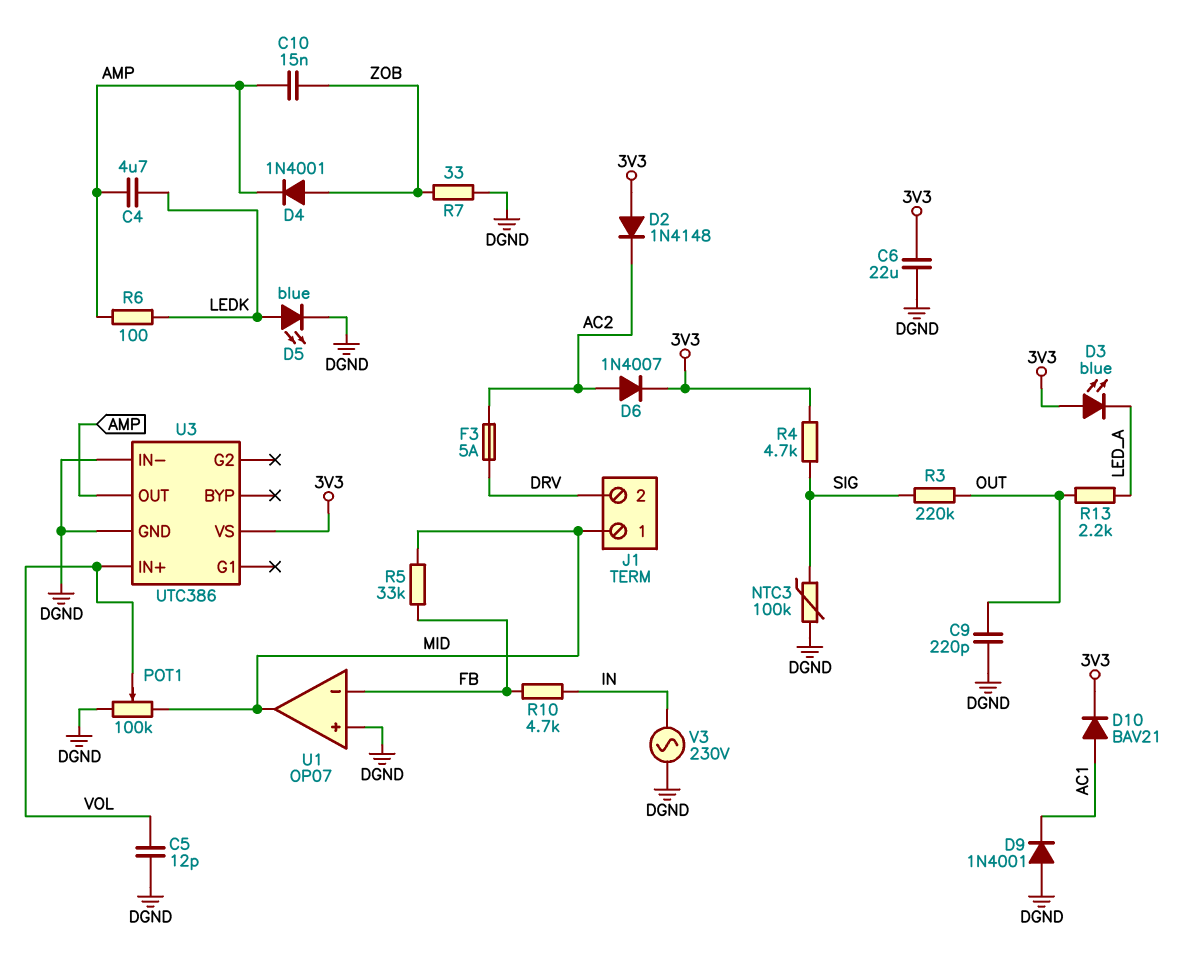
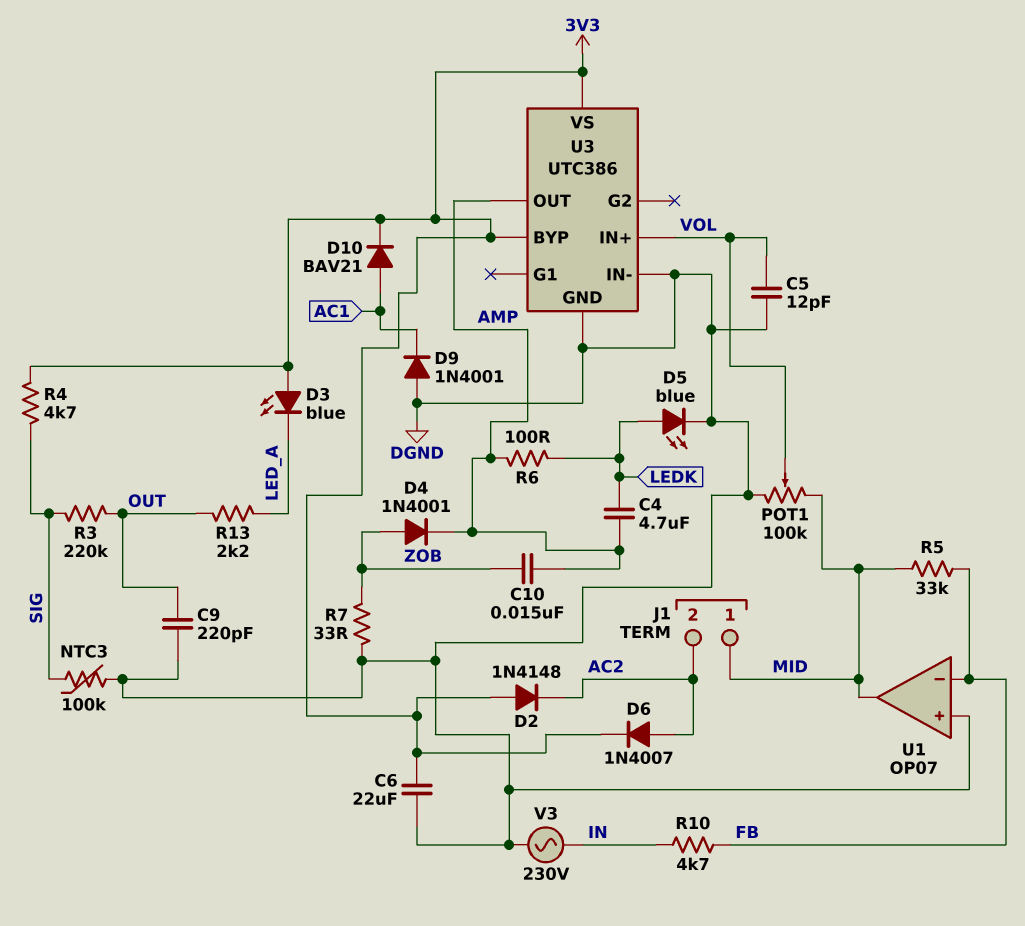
F3: 5A (AC2, DRV) -> none
J1 pin 2: DRV -> AC2
U3 pin BYP: none -> 3V3

